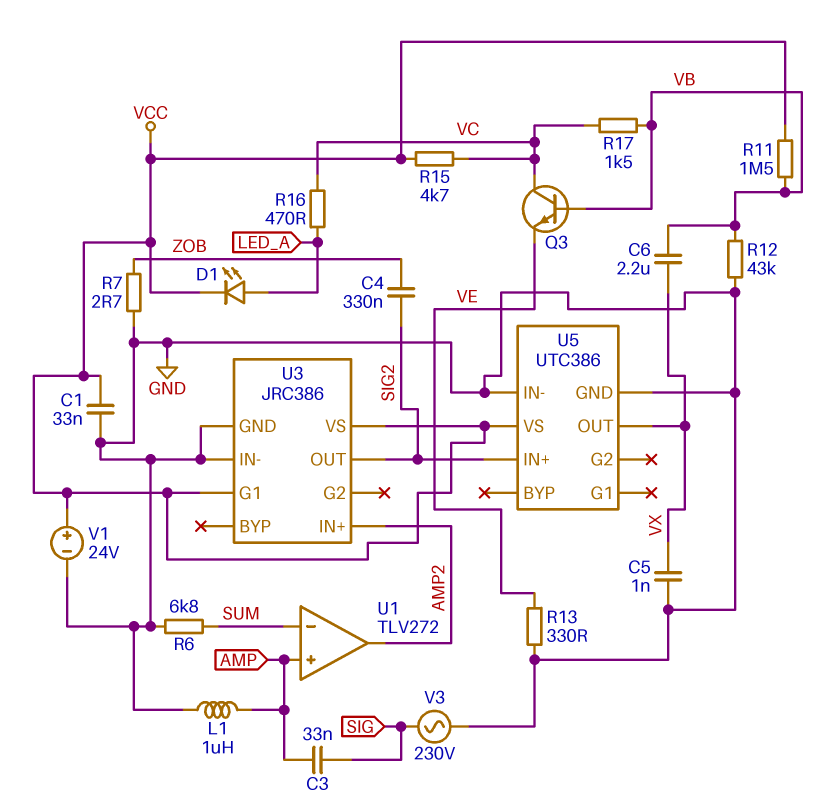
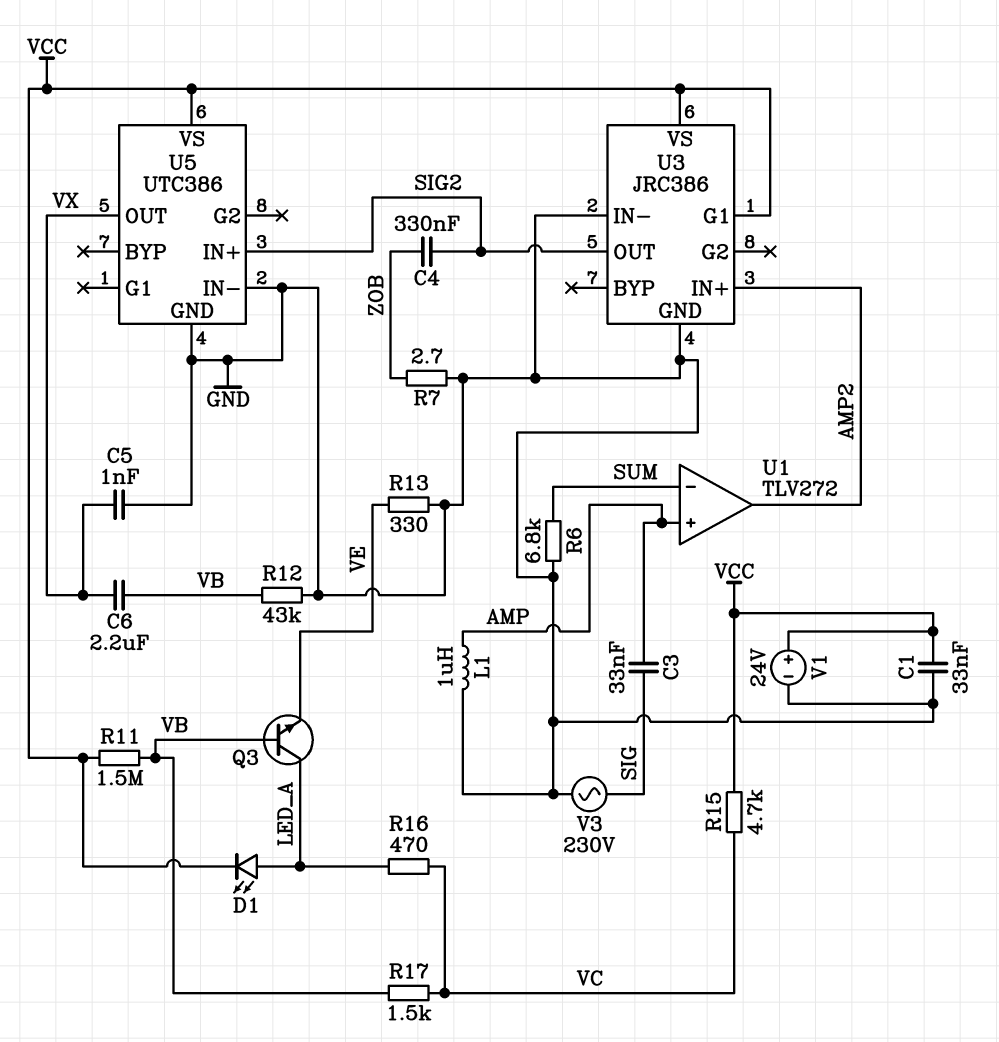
Q3: NPN (B VB, C VC, E VE) -> NPN (B VB, C LED_A, E VE)

